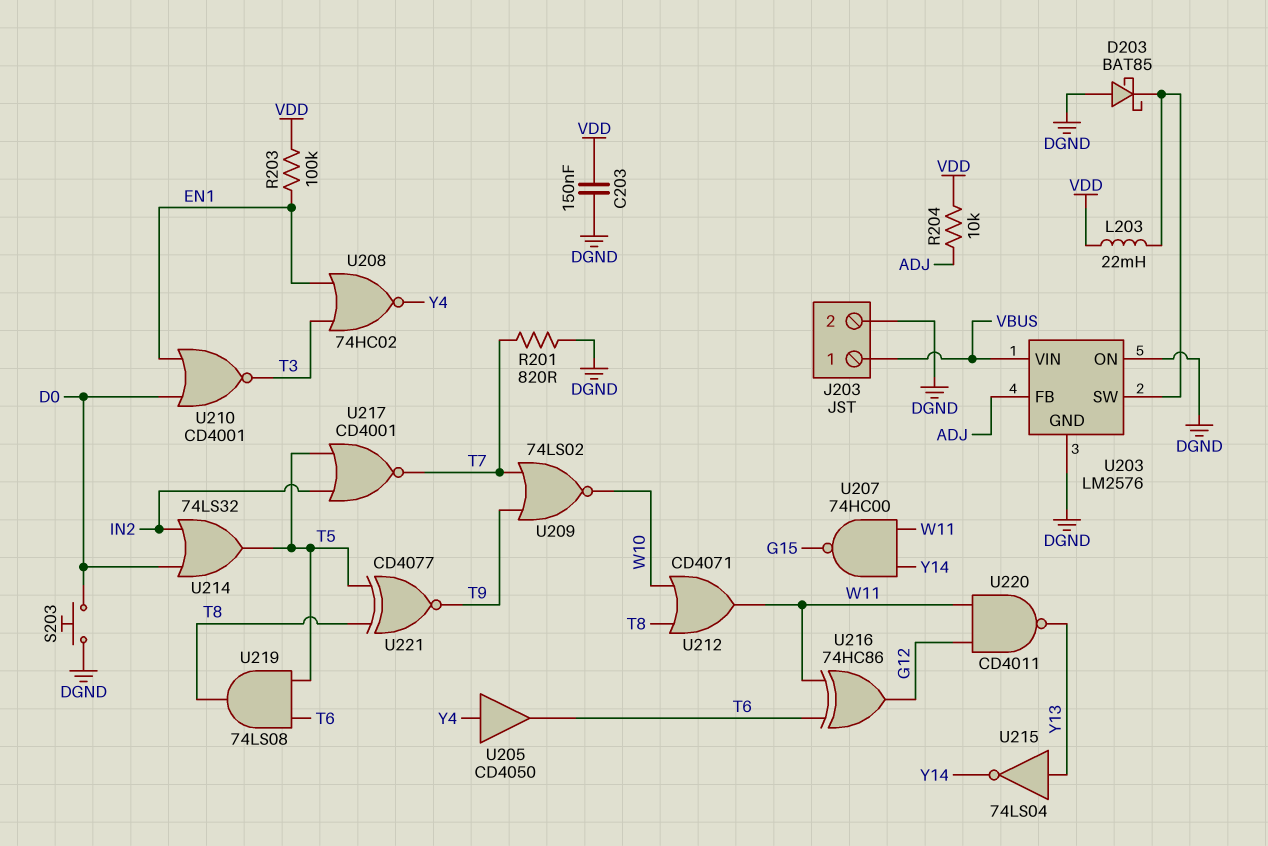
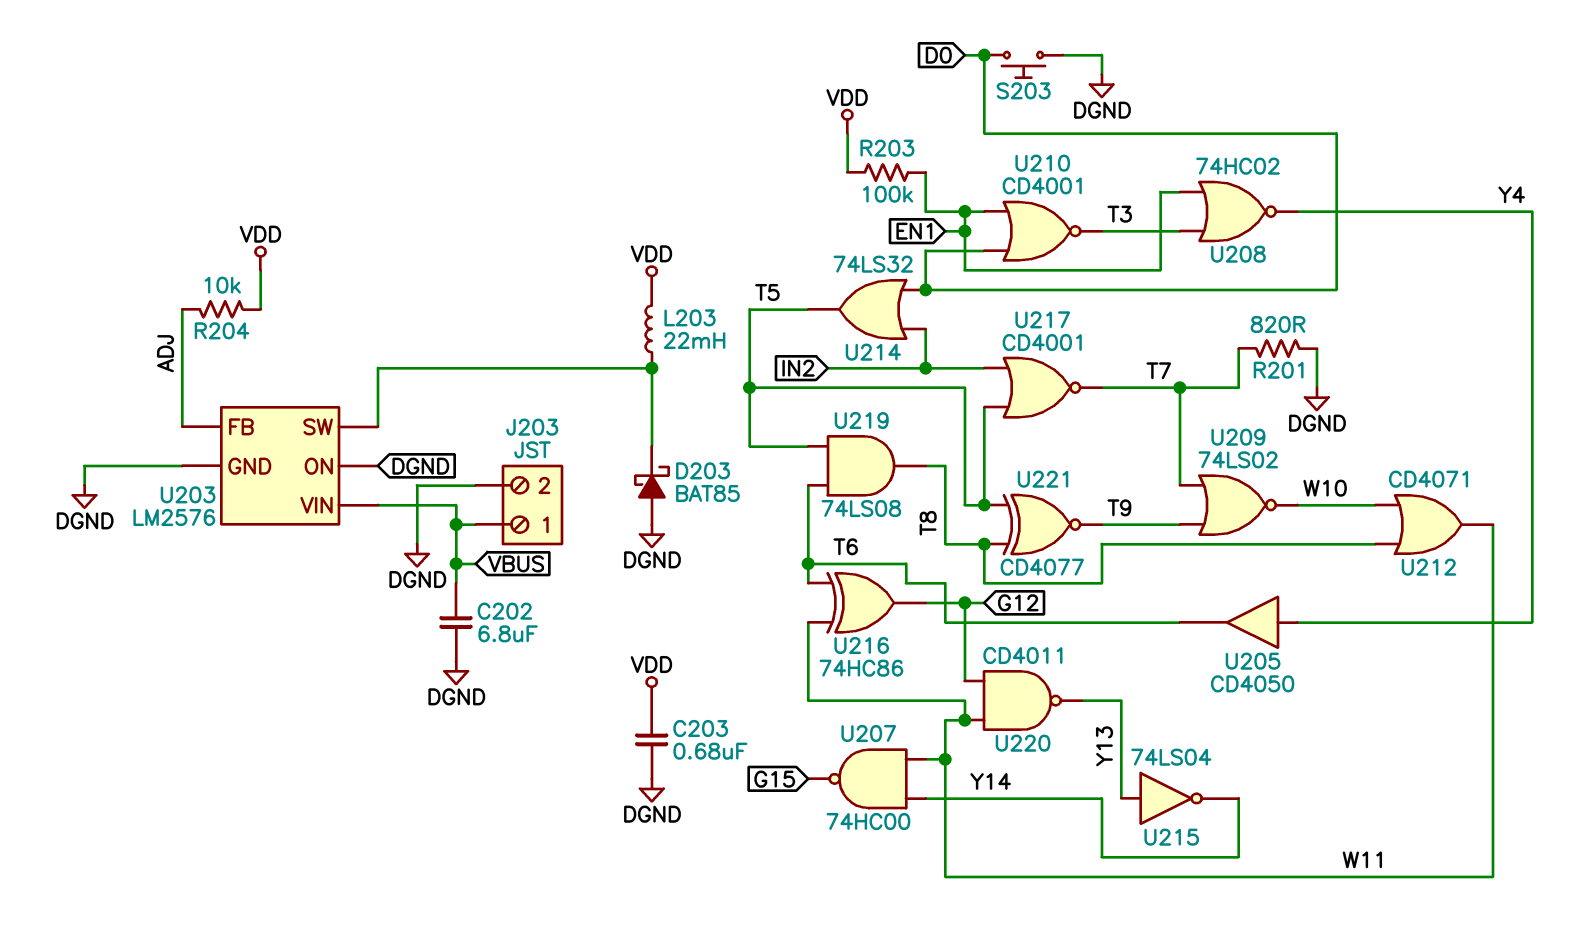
C202: none -> 6.8uF (DGND, VBUS)
C203: 150nF (DGND, VDD) -> 680nF (DGND, VDD)

